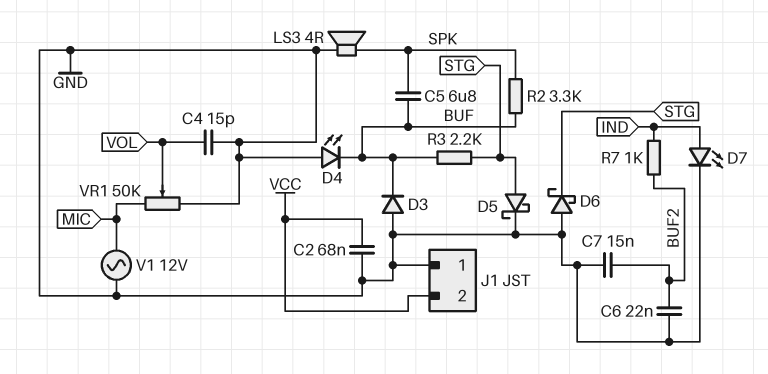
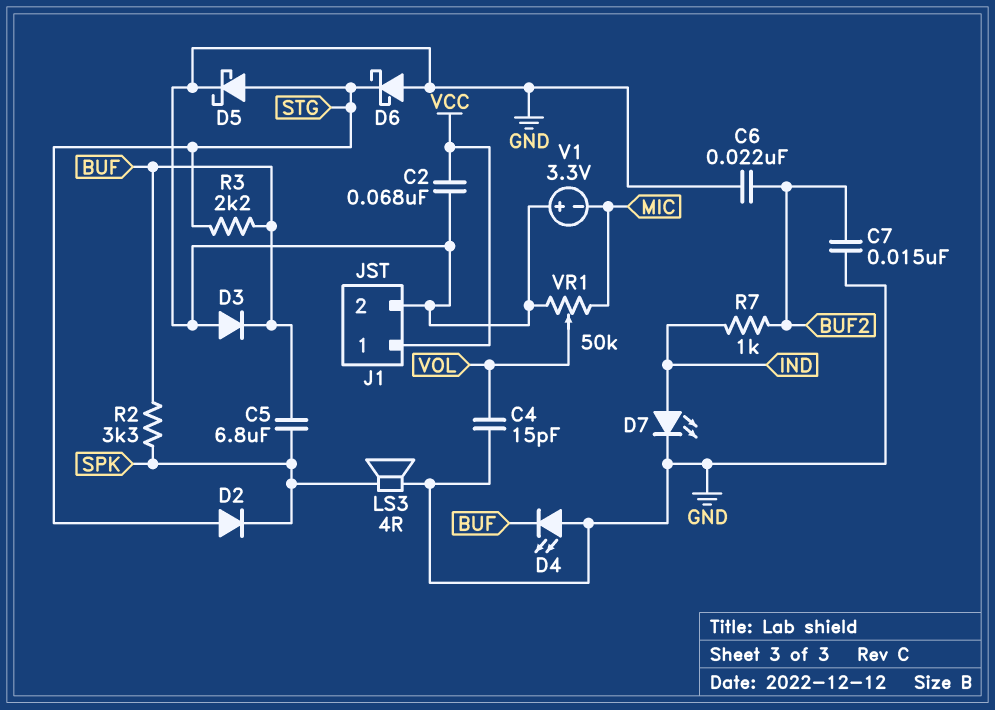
D2: none -> diode (A STG, K SPK)
J1 pin 1: GND -> VCC
J1 pin 2: VCC -> GND
V1: AC 12V (GND, MIC) -> 3.3V (plus GND, minus MIC)

